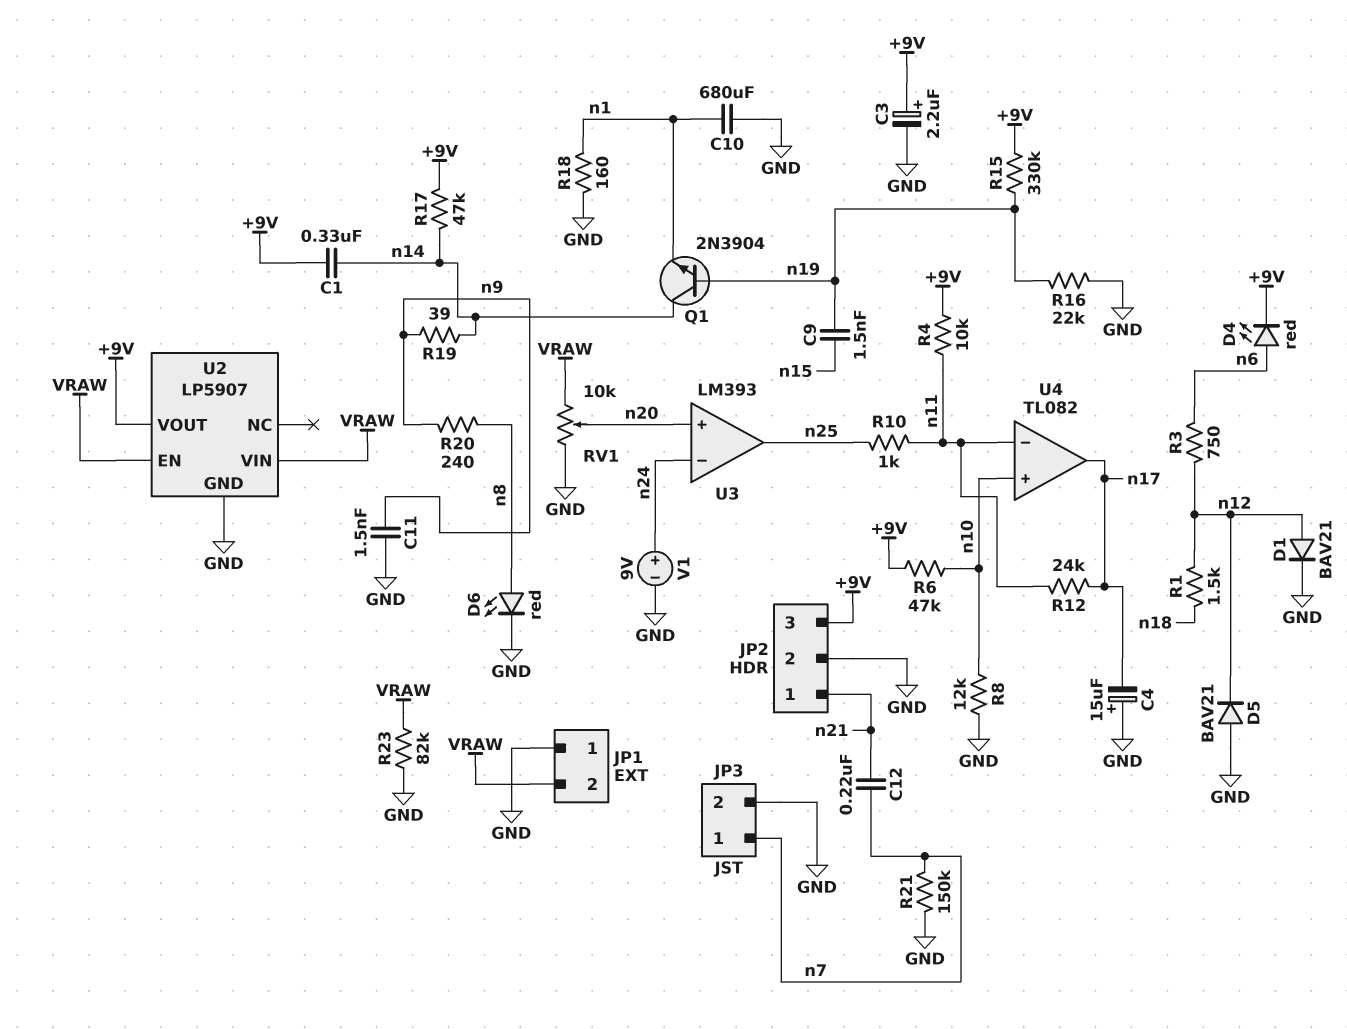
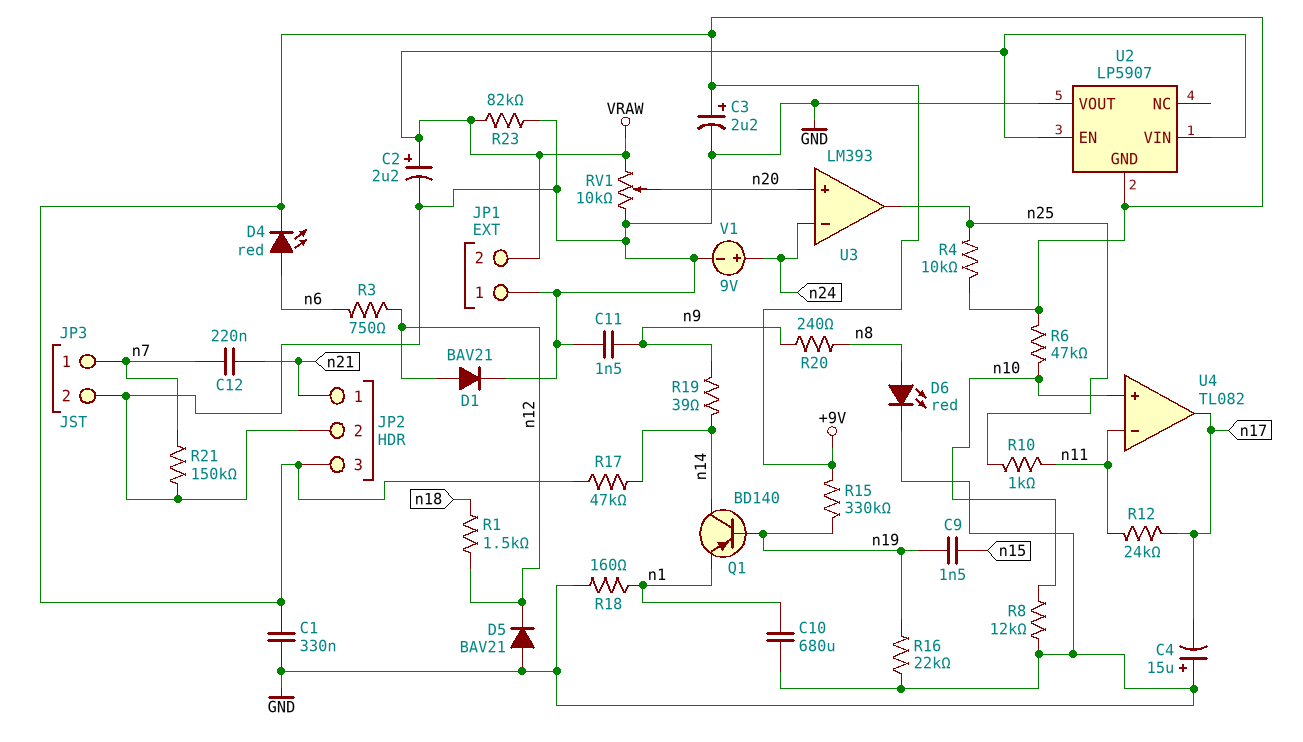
C1: 330nF (+9V, n14) -> 330nF (+9V, GND)
C2: none -> 2.2uF (plus VRAW, minus GND)
Q1: NPN 2N3904 (B n19, C n14, E n1) -> PNP BD140 (B n19, C n14, E n1)
R4: 10k (+9V, n11) -> 10k (+9V, n25)
U2 pin GND: GND -> +9V
U2 pin VOUT: +9V -> GND

